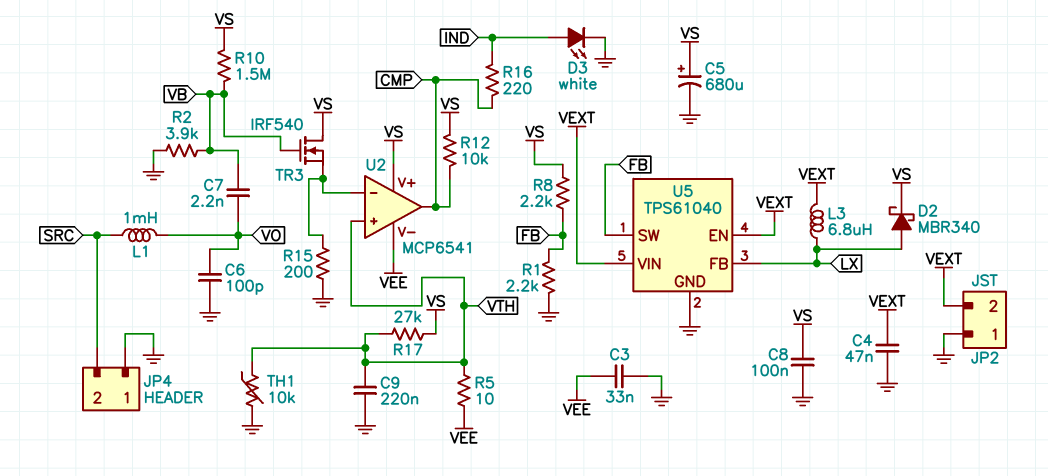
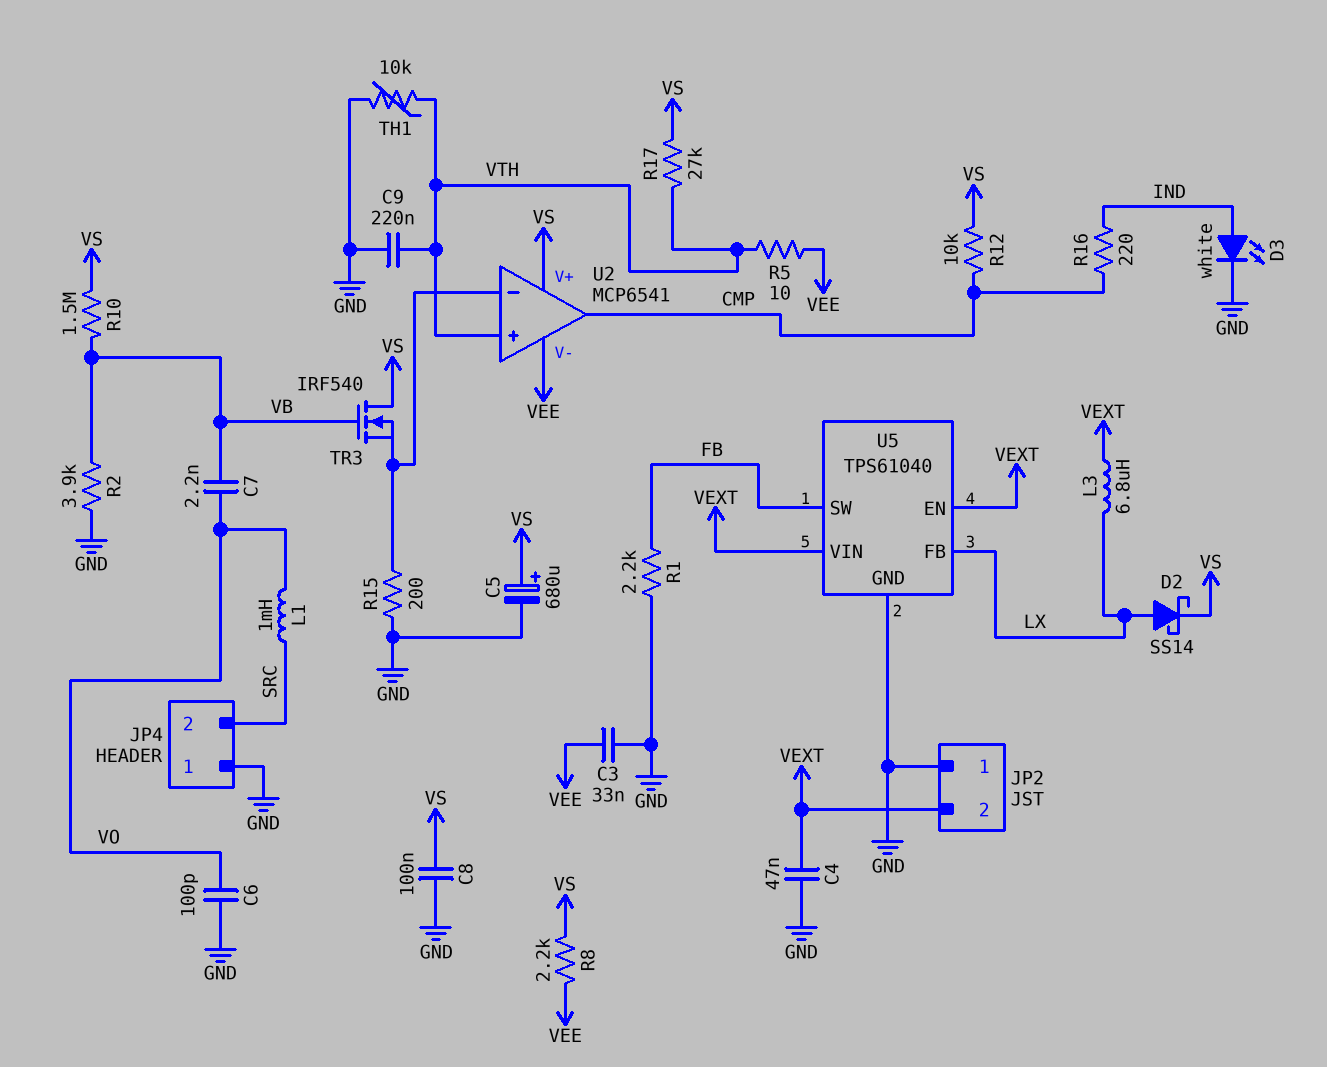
D2: schottky MBR340 (A LX, K VS) -> schottky SS14 (A LX, K VS)
R8: 2.2k (FB, VS) -> 2.2k (VEE, VS)

